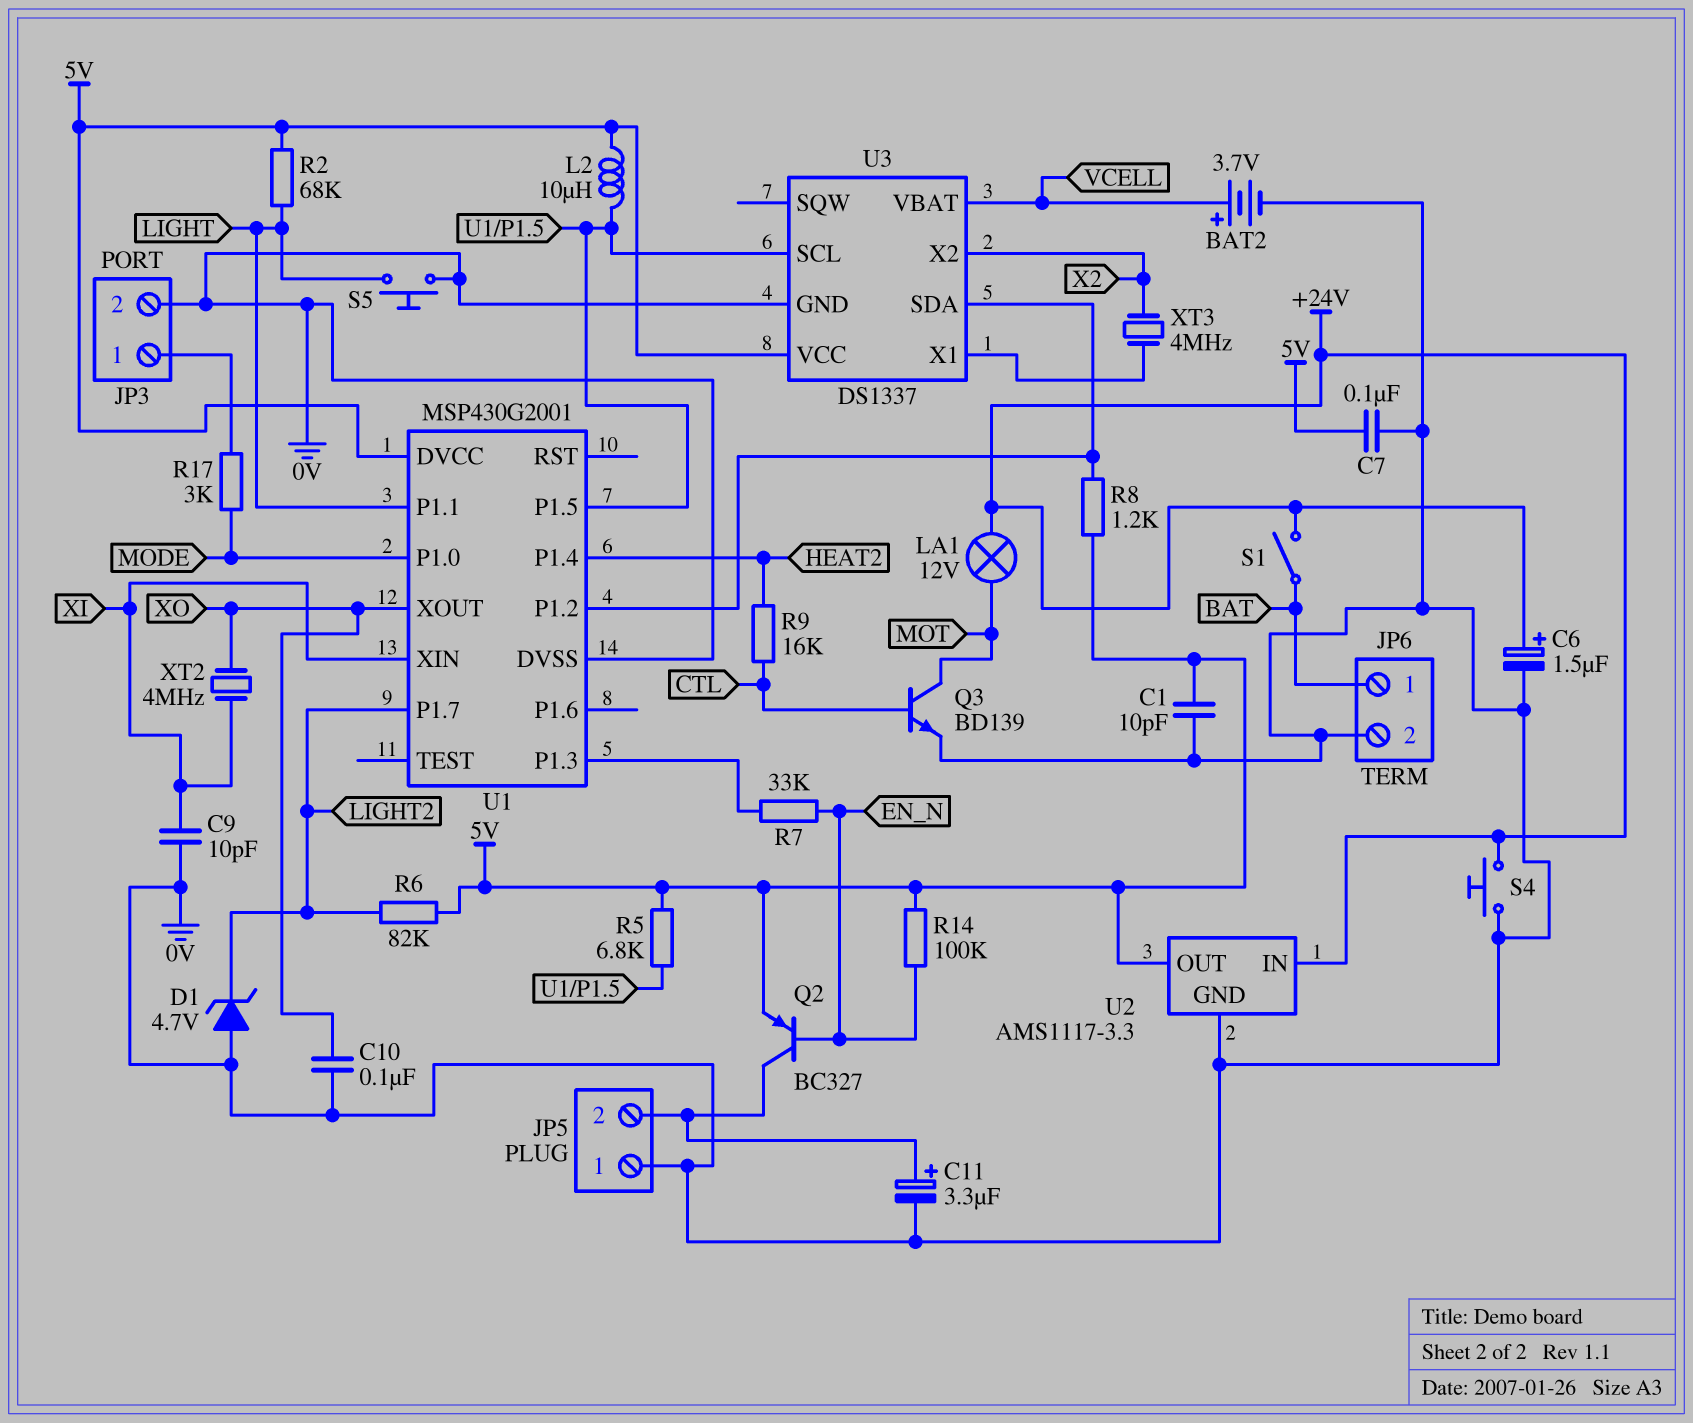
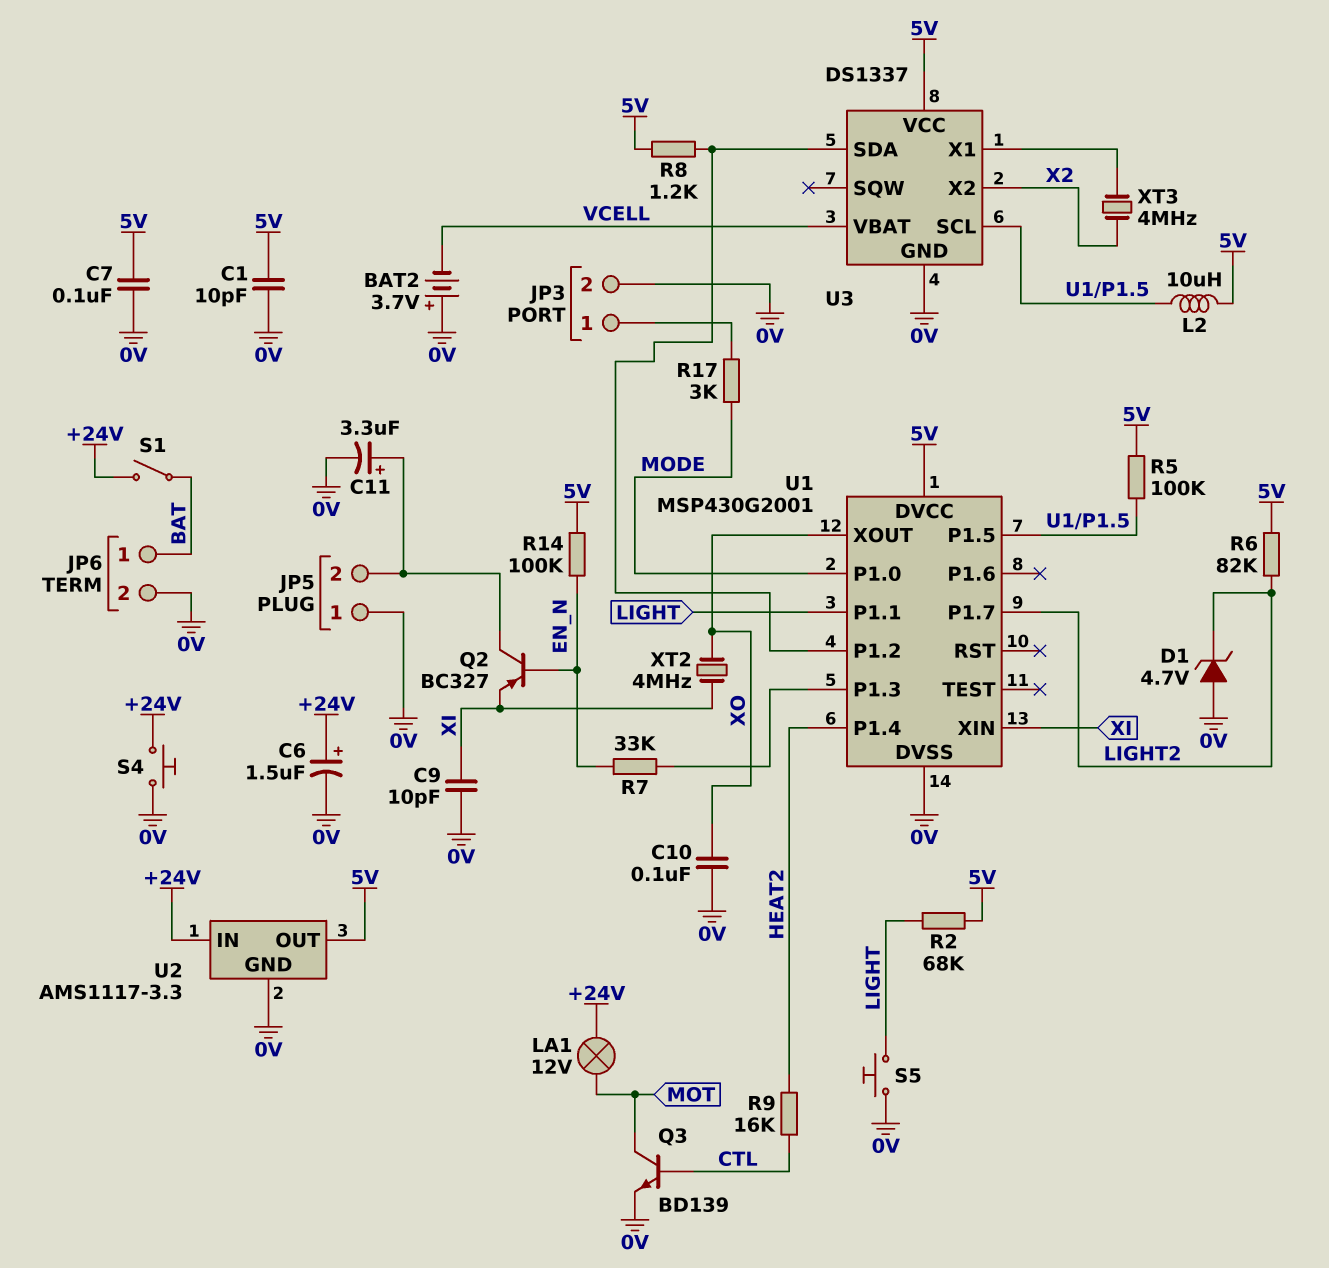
BAT2: 3.7V (plus VCELL, minus 0V) -> 3.7V (plus 0V, minus VCELL)
Q2: PNP BC327 (B EN_N, C JP5/2, E 5V) -> PNP BC327 (B EN_N, C JP5/2, E XI)
R5: 6.8k (5V, U1/P1.5) -> 100k (5V, U1/P1.5)

